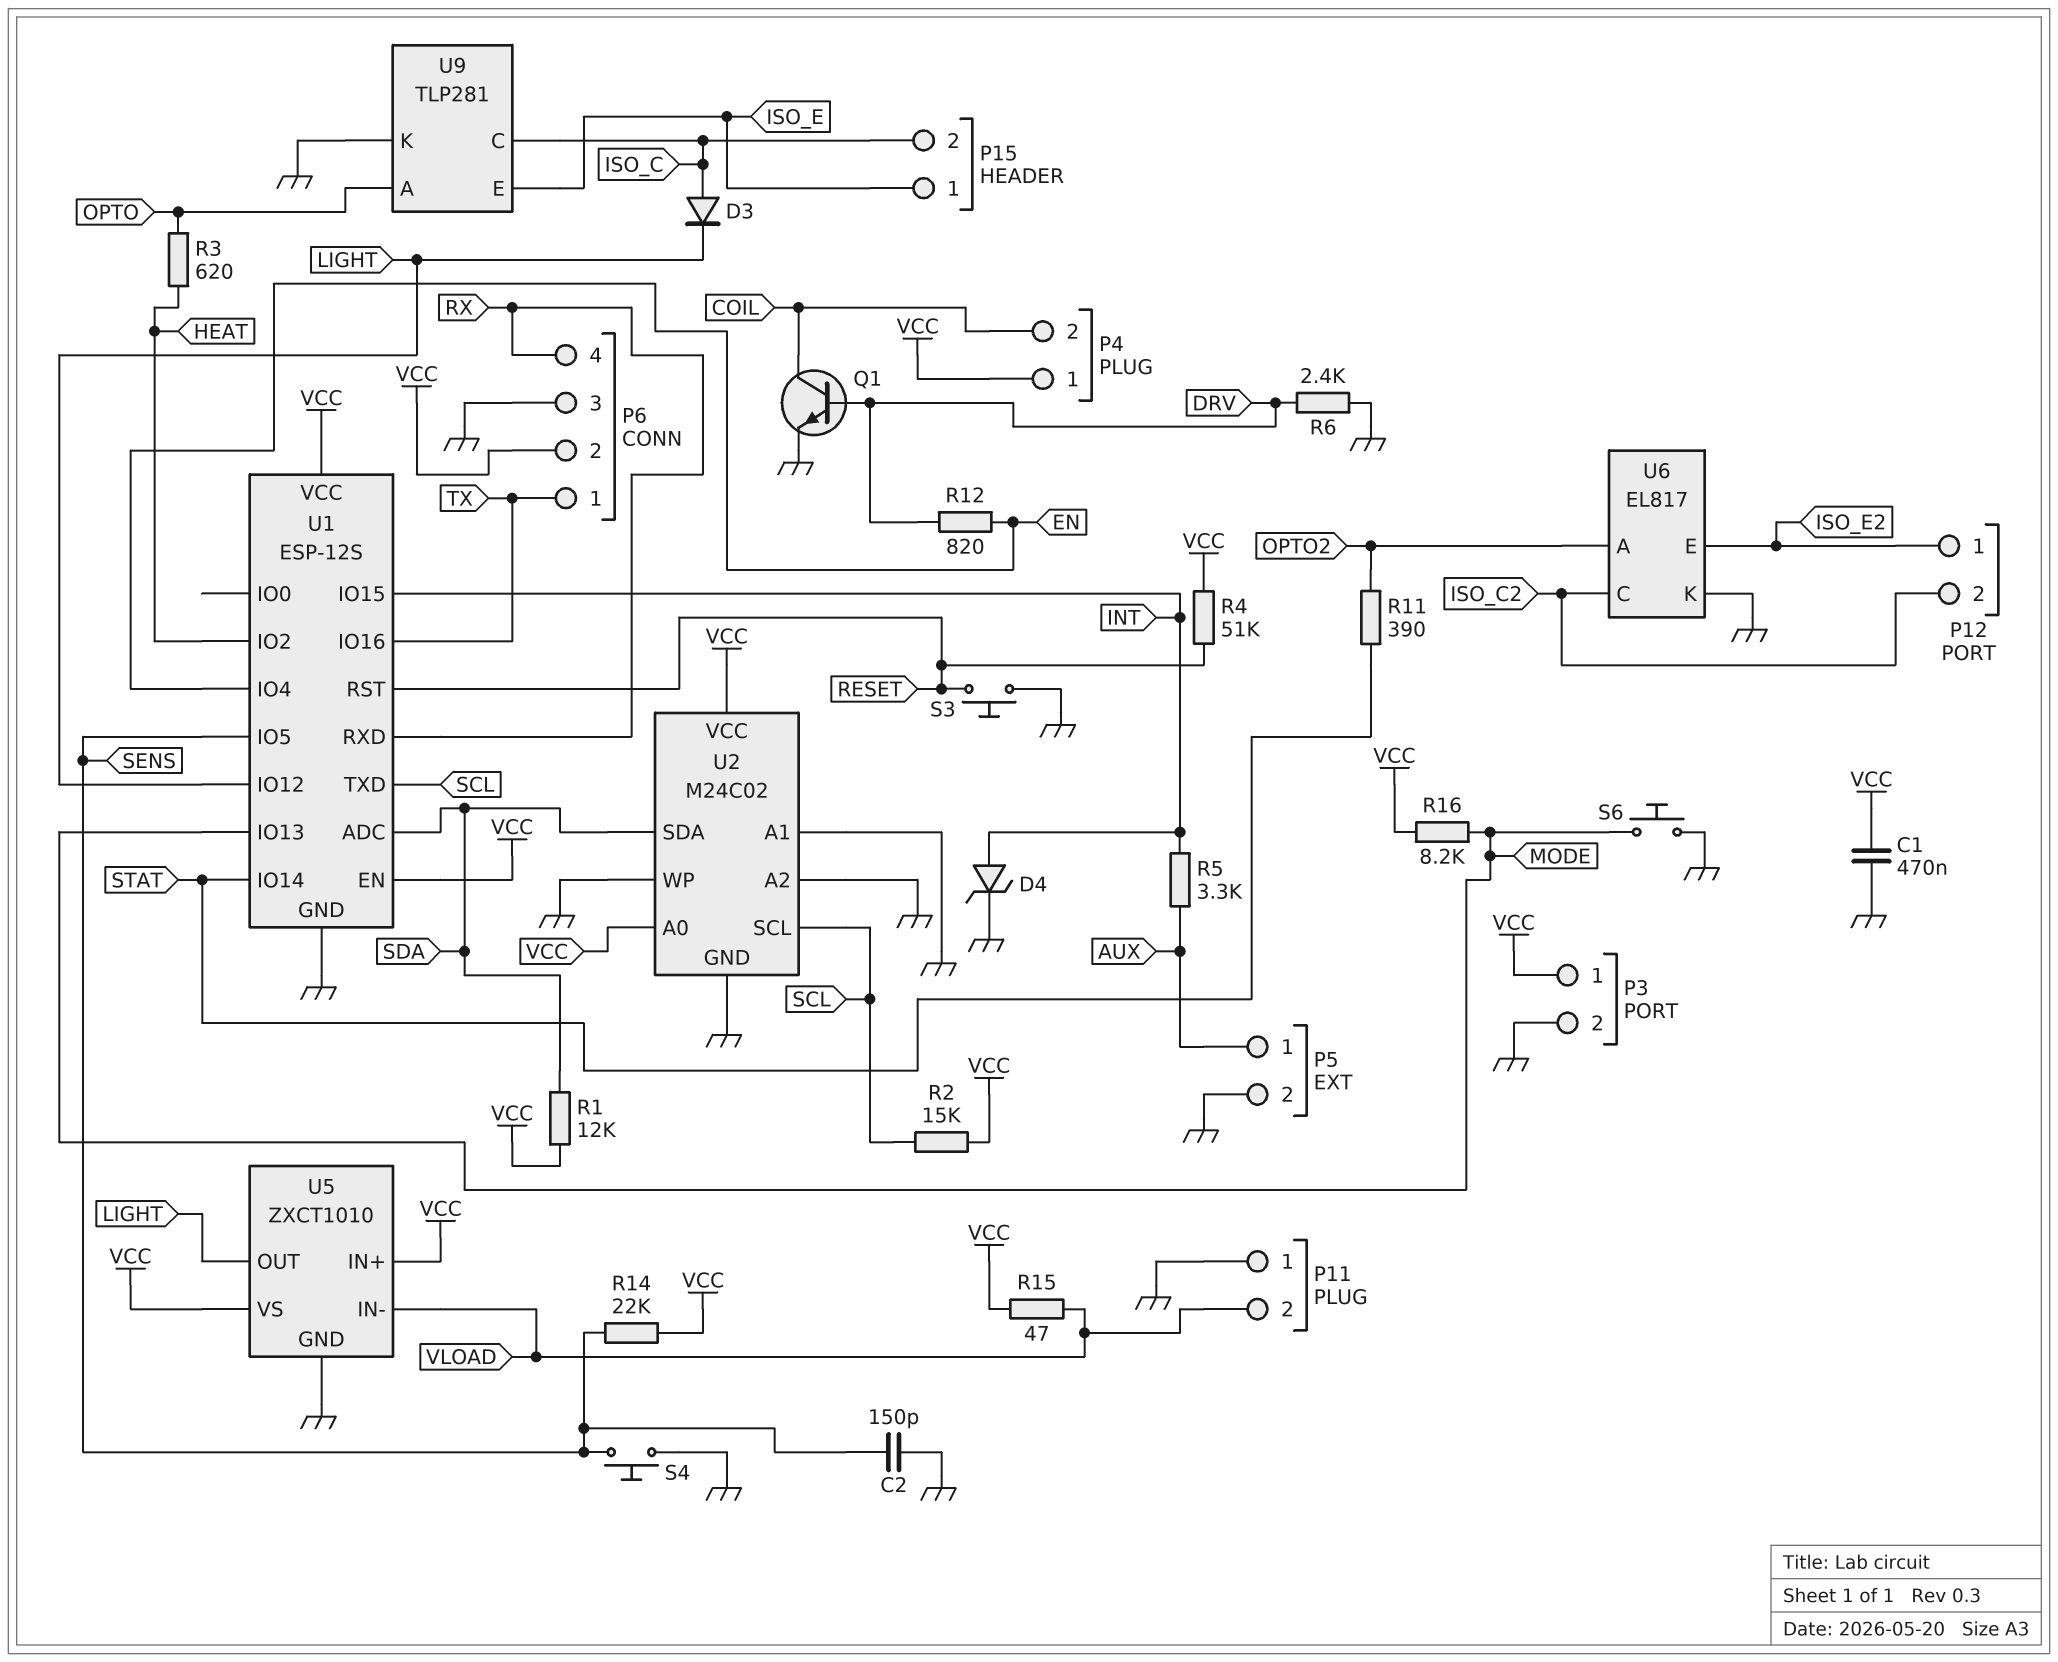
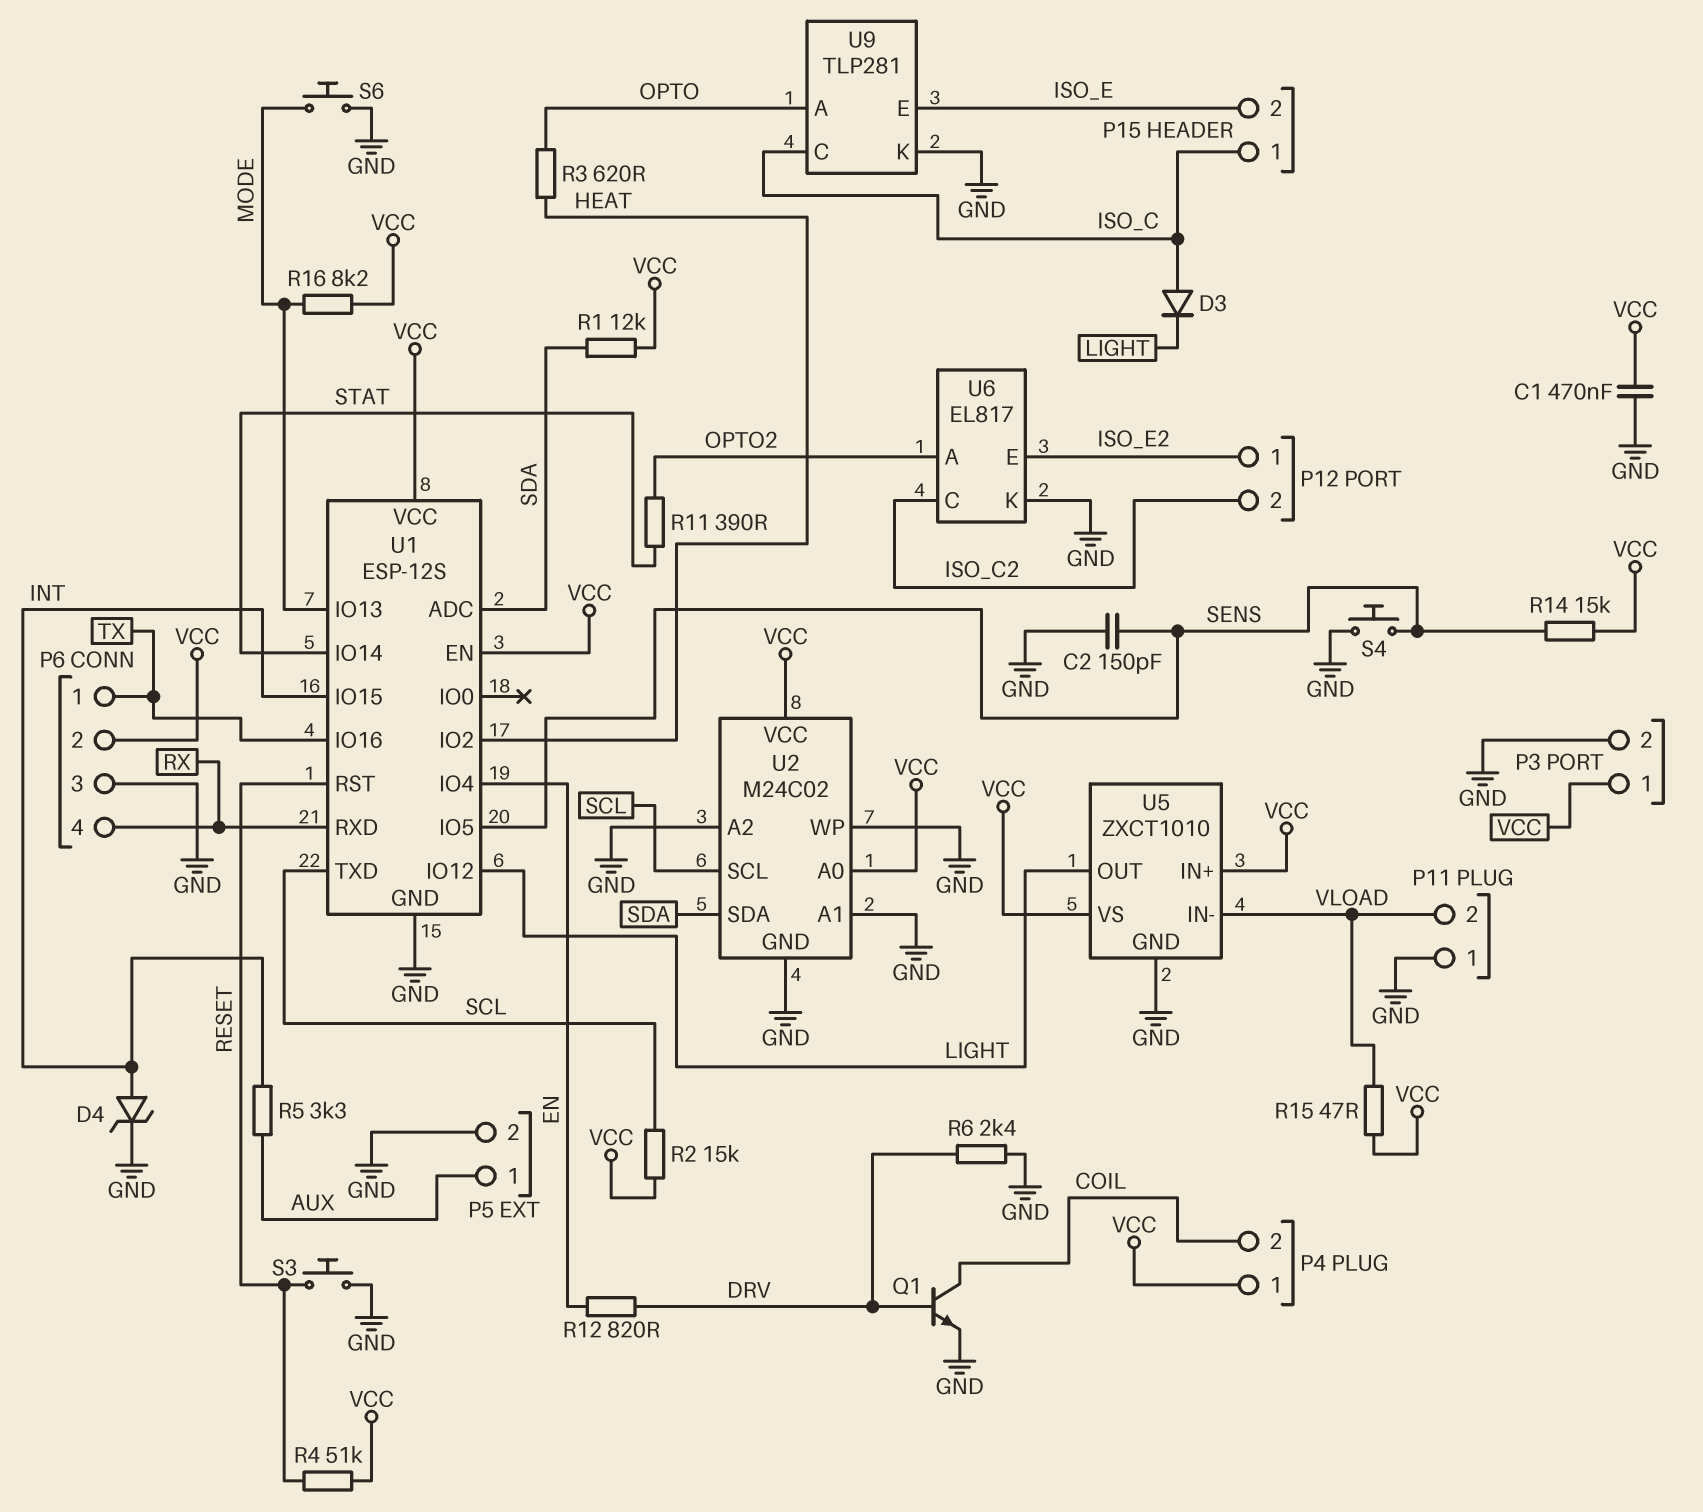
P15 pin 1: ISO_E -> ISO_C
P15 pin 2: ISO_C -> ISO_E
R14: 22k (SENS, VCC) -> 15k (SENS, VCC)

